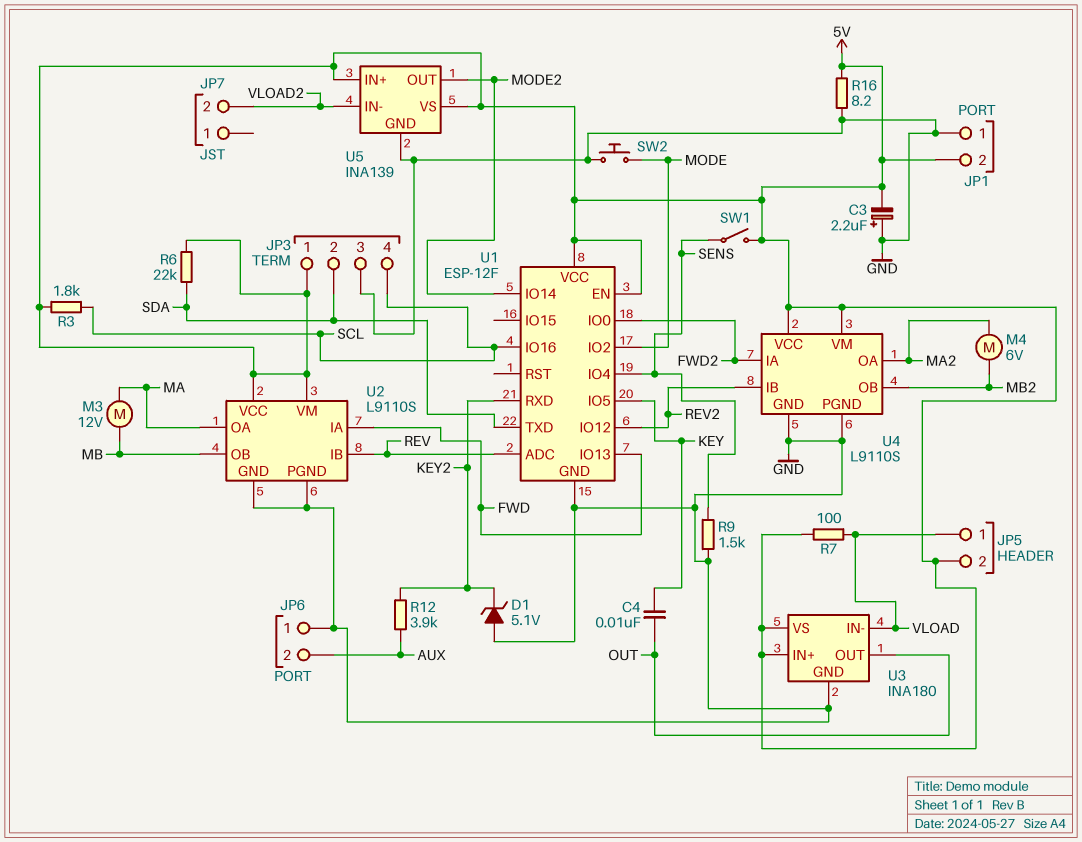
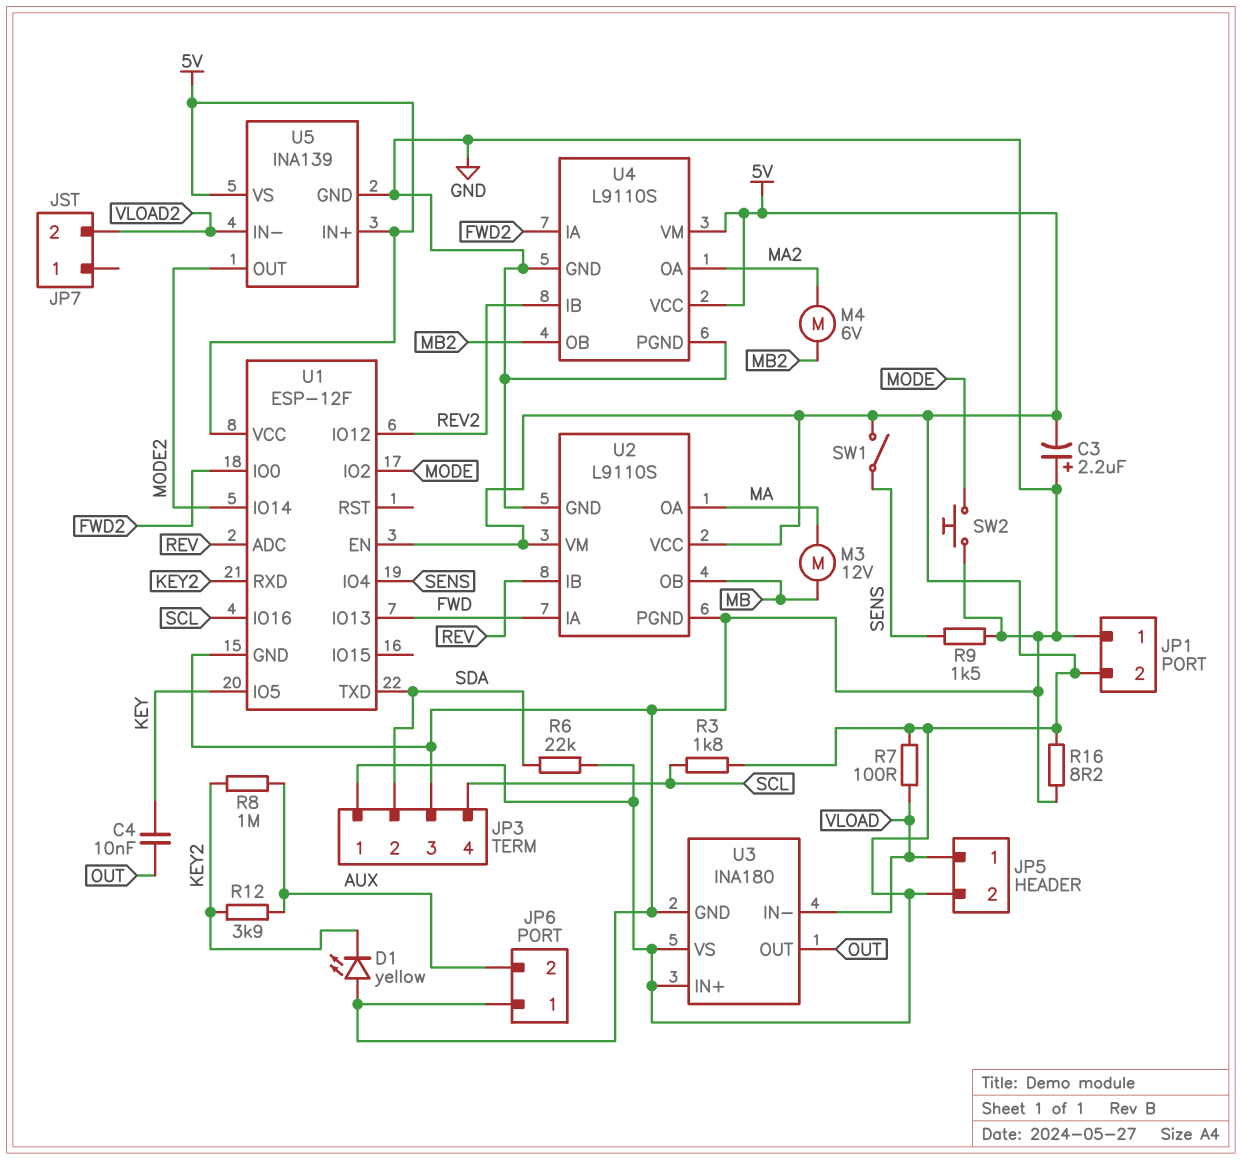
D1: zener 5.1V (A GND, K KEY2) -> LED yellow (A GND, K KEY2)
R8: none -> 1M (AUX, KEY2)

